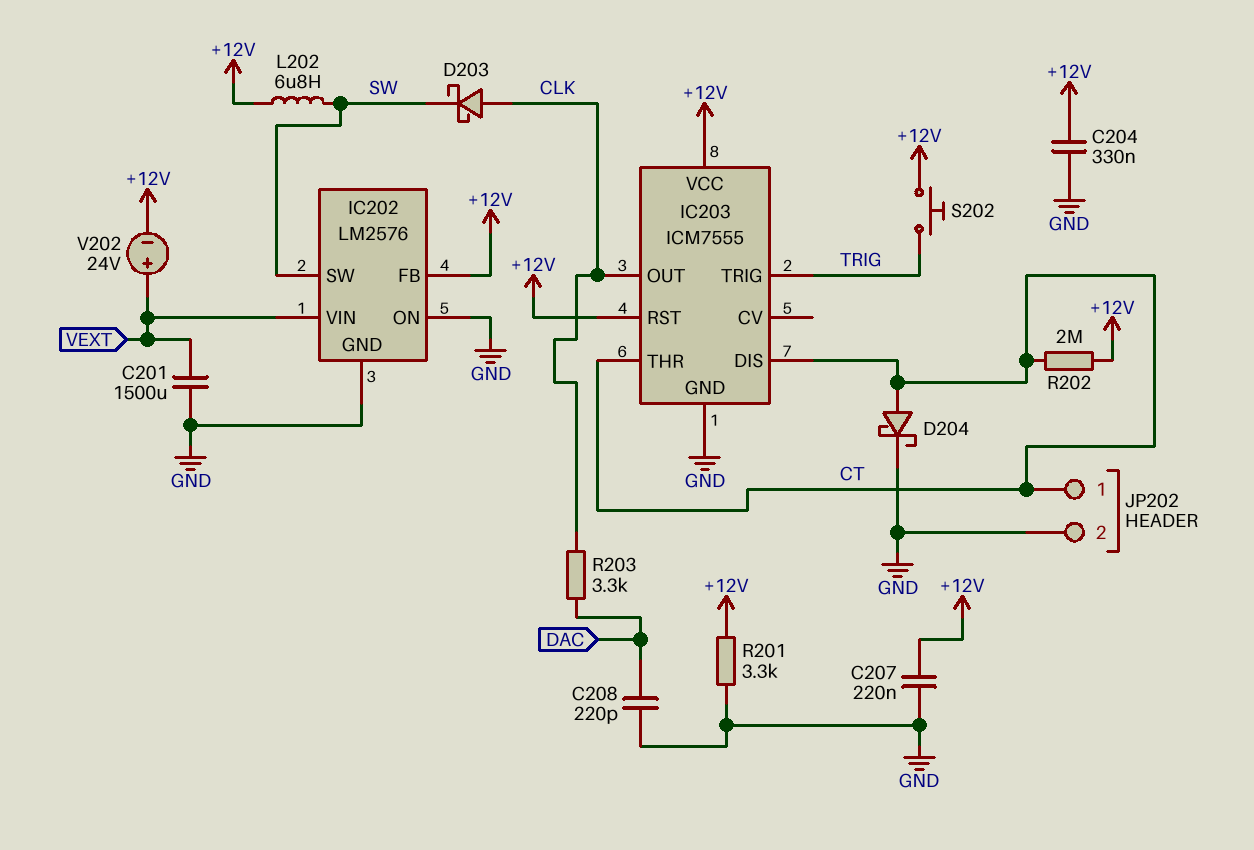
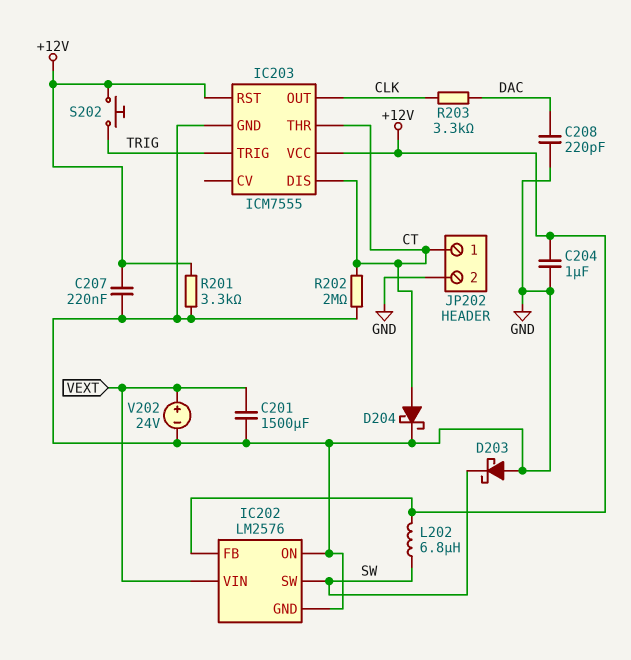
C204: 330nF (+12V, GND) -> 1uF (+12V, GND)
D203: schottky (A CLK, K SW) -> schottky (A GND, K SW)
R202: 2M (+12V, CT) -> 2M (CT, GND)
V202: 24V (plus VEXT, minus +12V) -> 24V (plus VEXT, minus GND)

